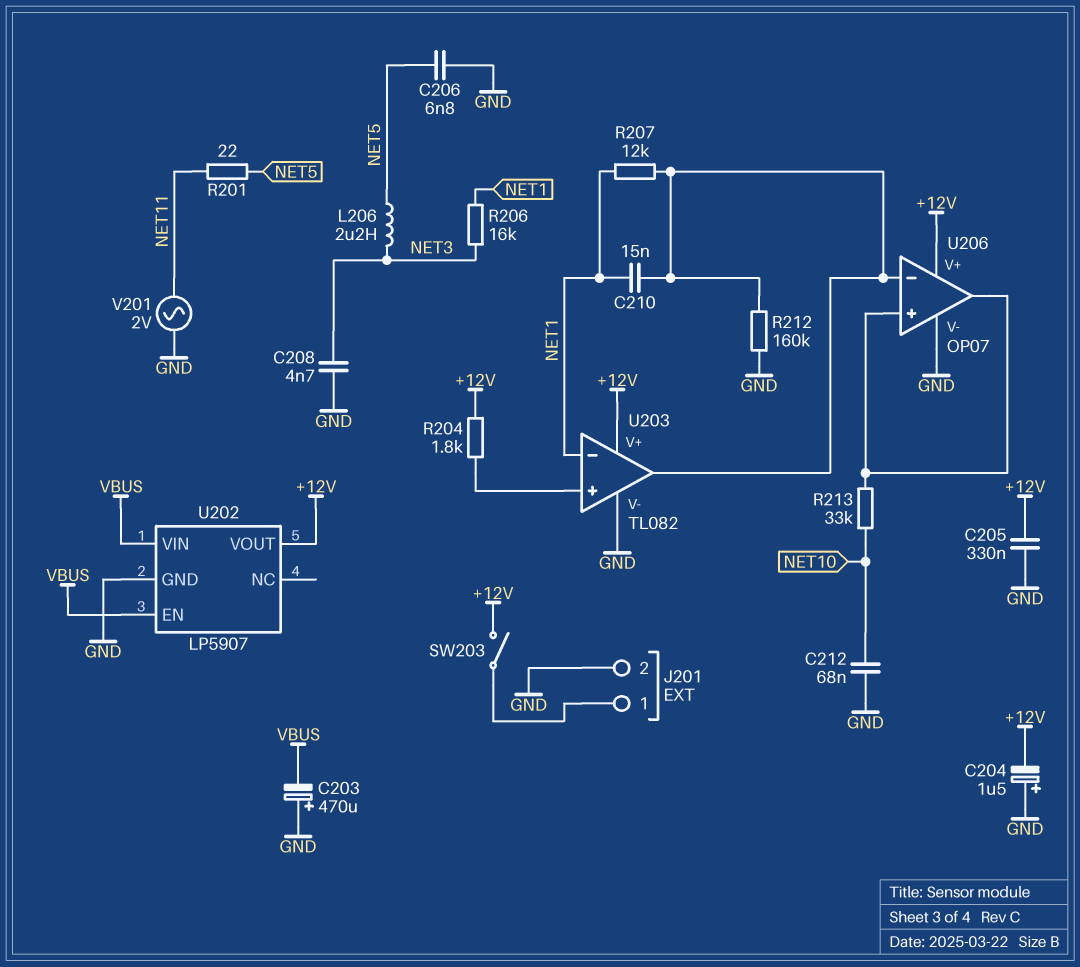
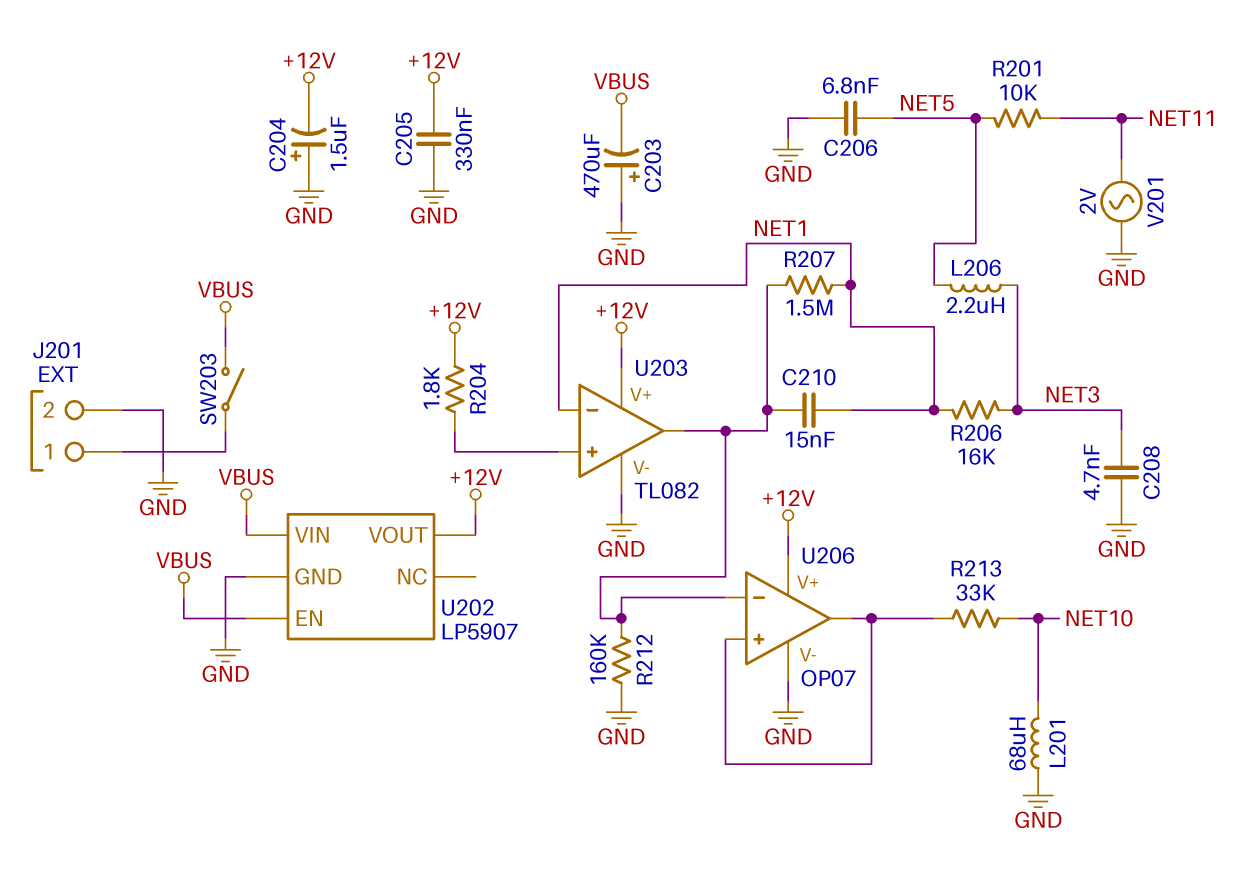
C212: 68nF (GND, NET10) -> none
L201: none -> 68uH (GND, NET10)
R201: 22 (NET5, NET11) -> 10k (NET5, NET11)
R207: 12k (NET1, U203/out) -> 1.5M (NET1, U203/out)
SW203: switch (+12V, J201/1) -> switch (J201/1, VBUS)

